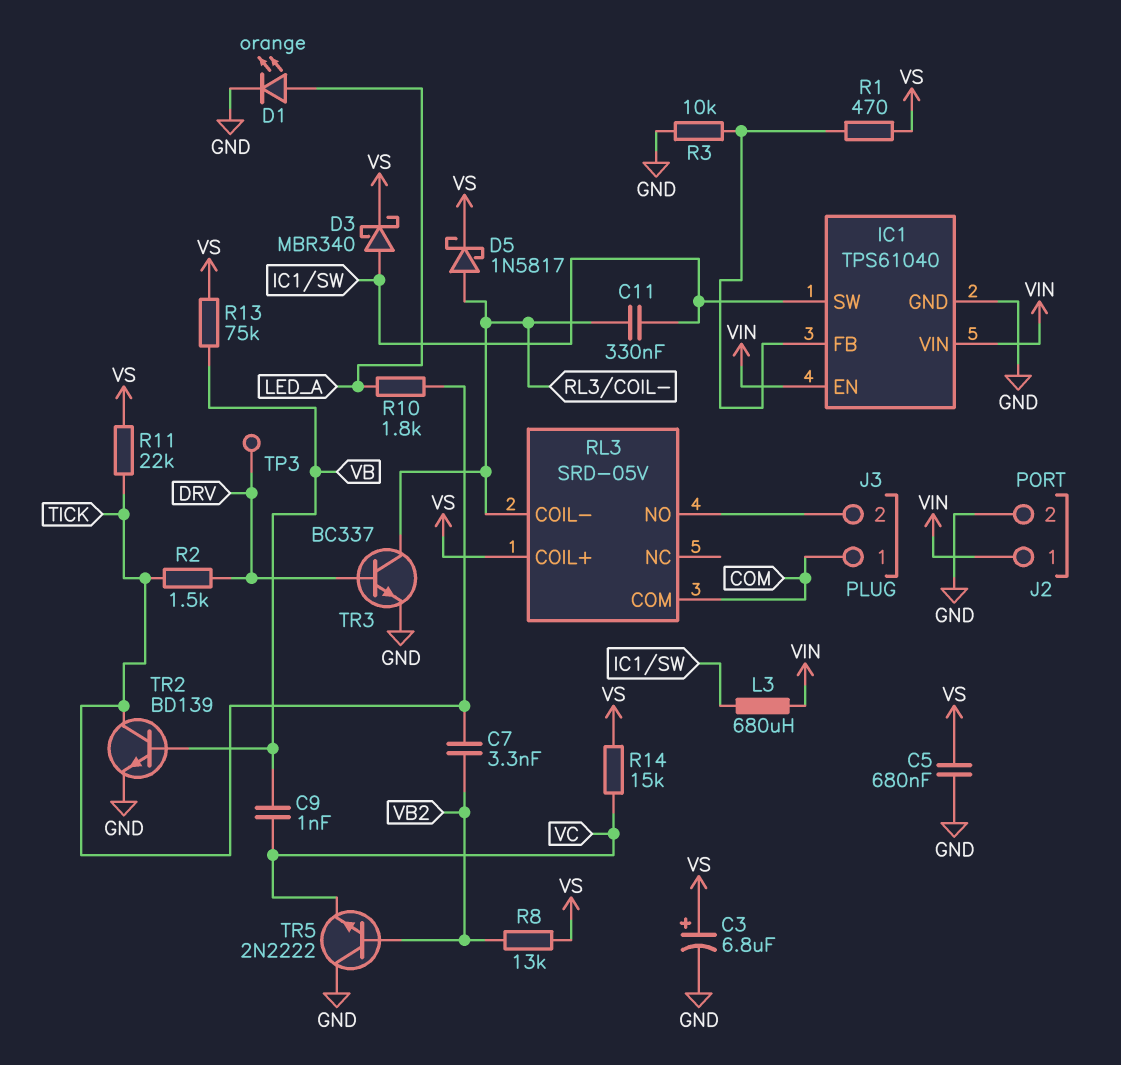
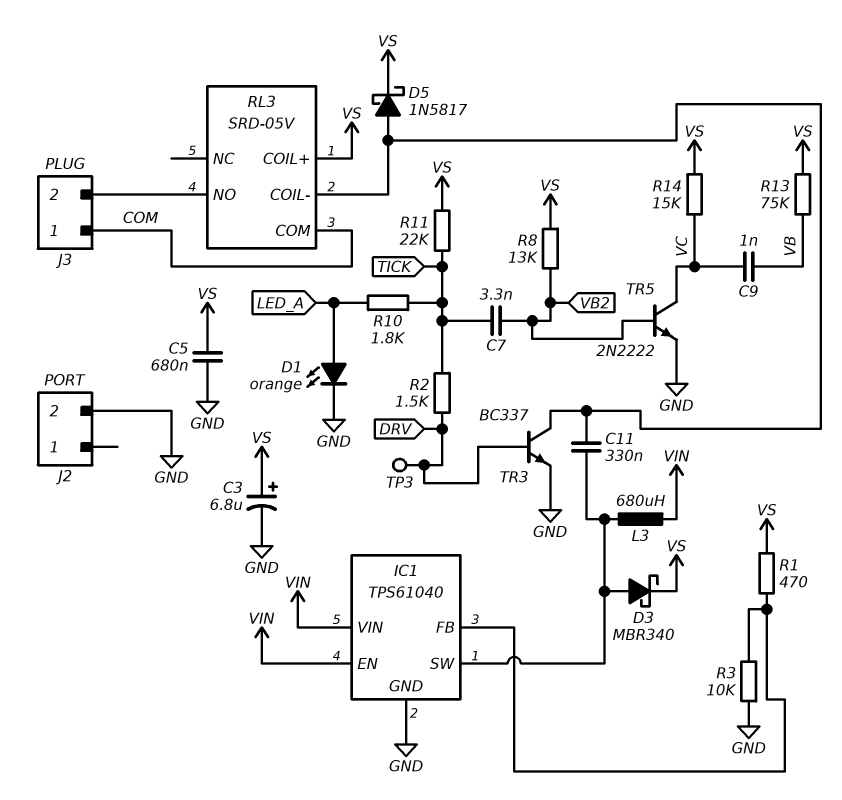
J2 pin 1: VIN -> none
TR2: NPN BD139 (B VB, C TICK, E GND) -> none
TR5: NPN 2N2222 (B VB2, C GND, E VC) -> NPN 2N2222 (B VB2, C VC, E GND)

